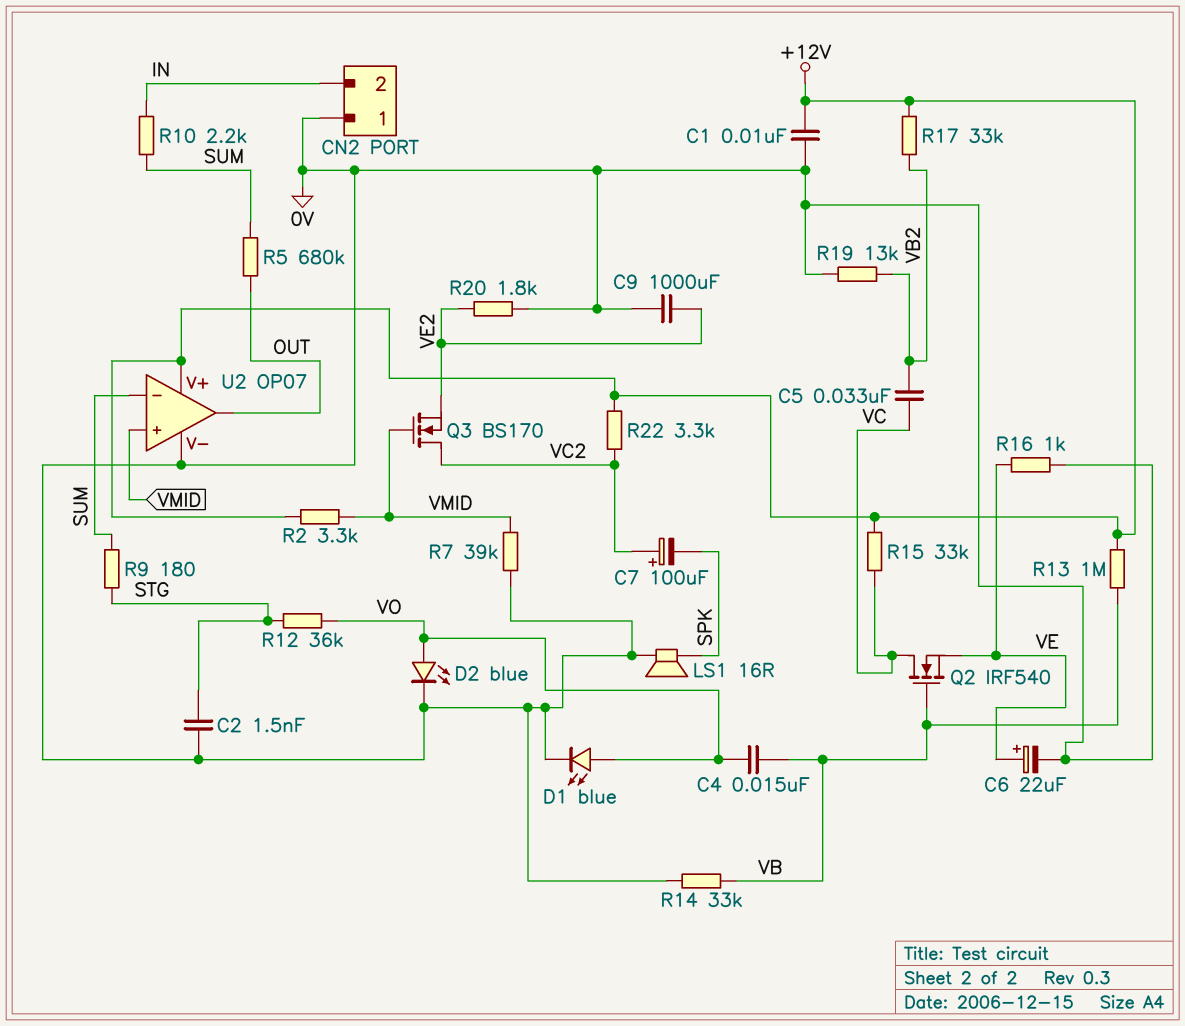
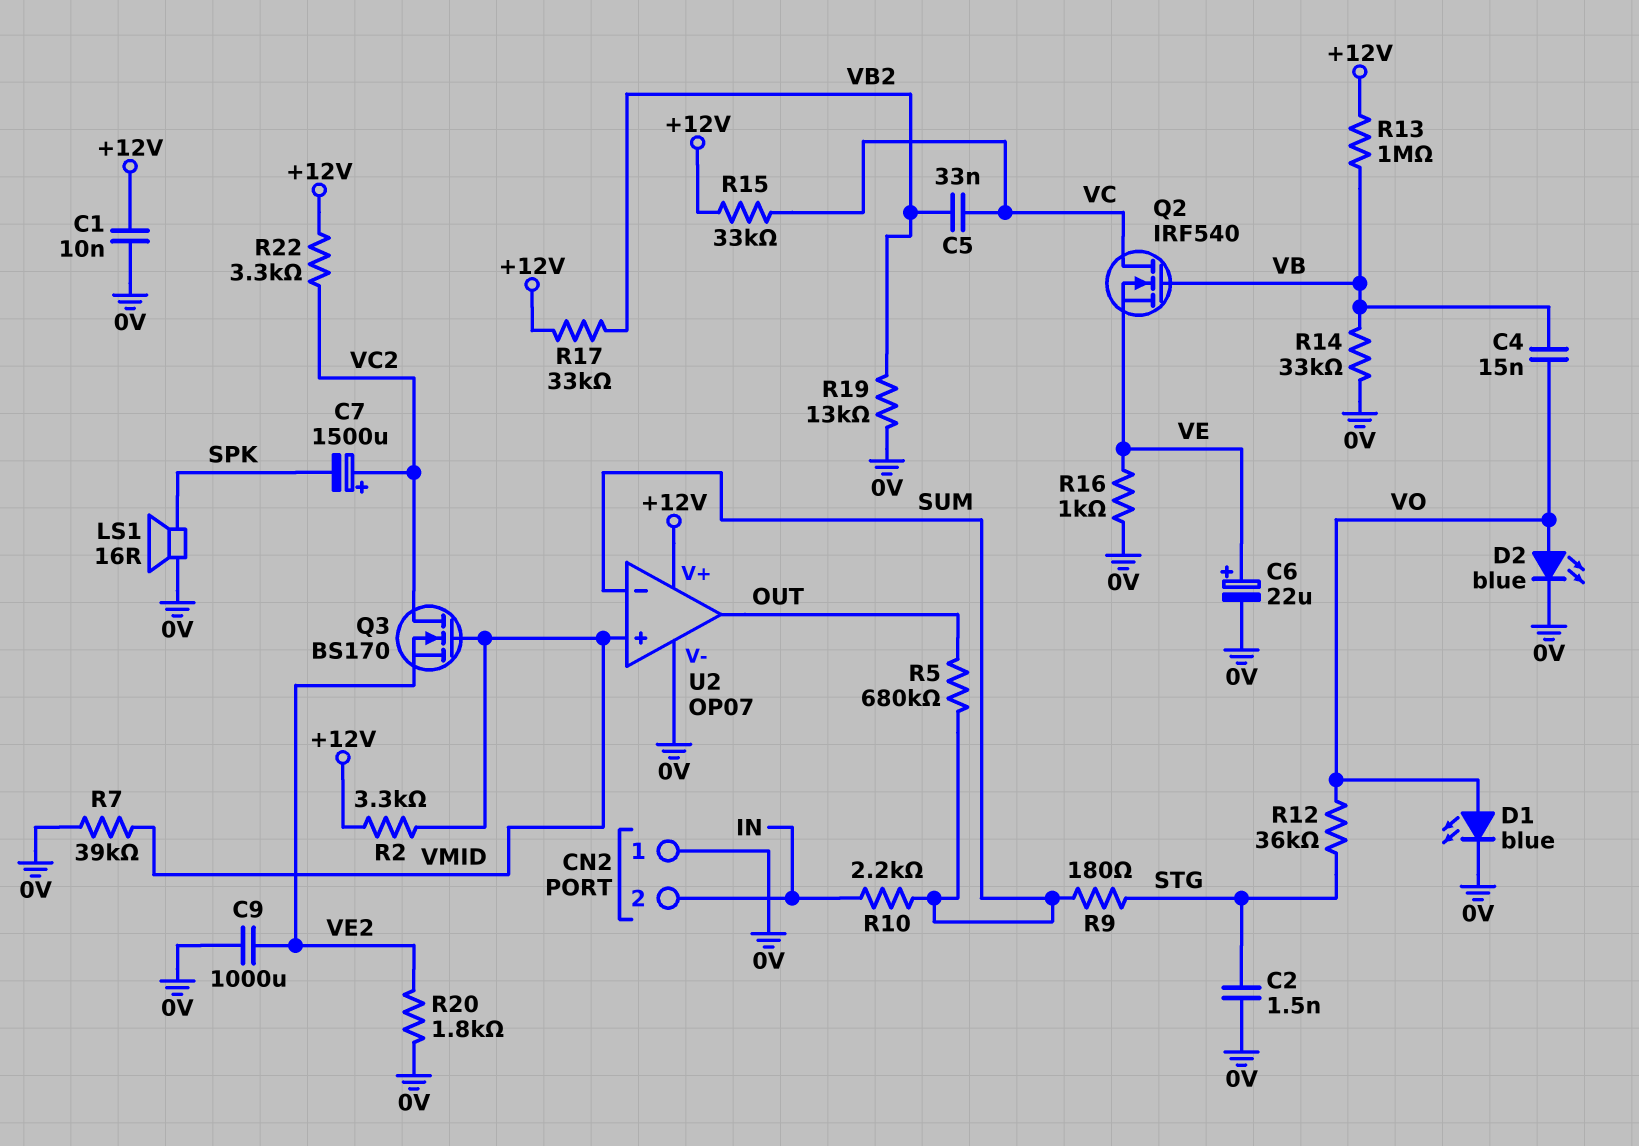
C7: 100uF (plus VC2, minus SPK) -> 1500uF (plus VC2, minus SPK)

